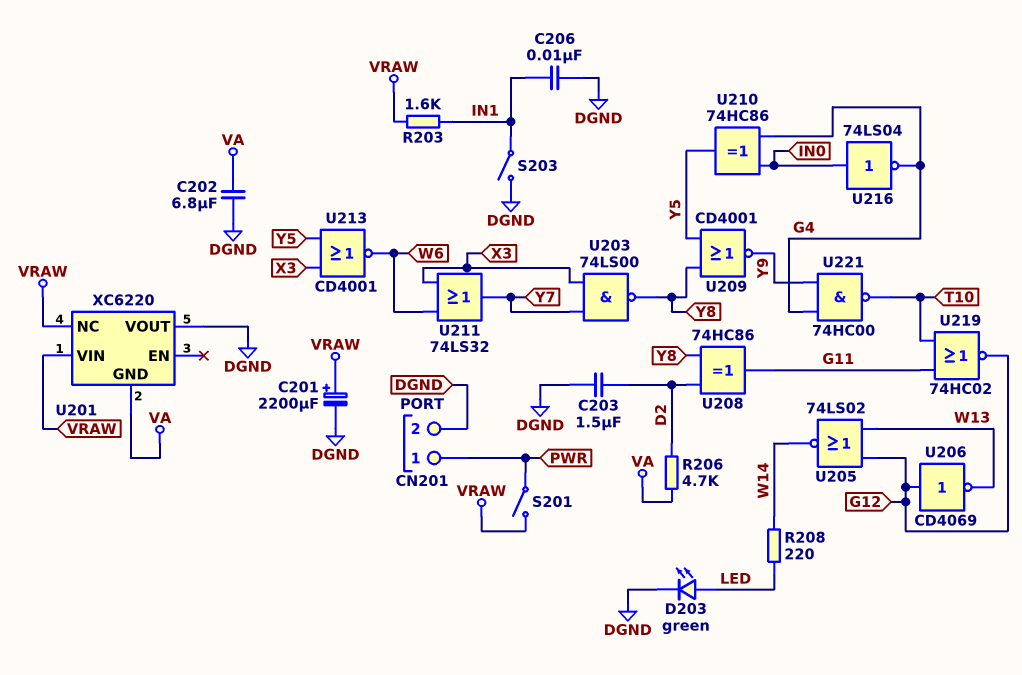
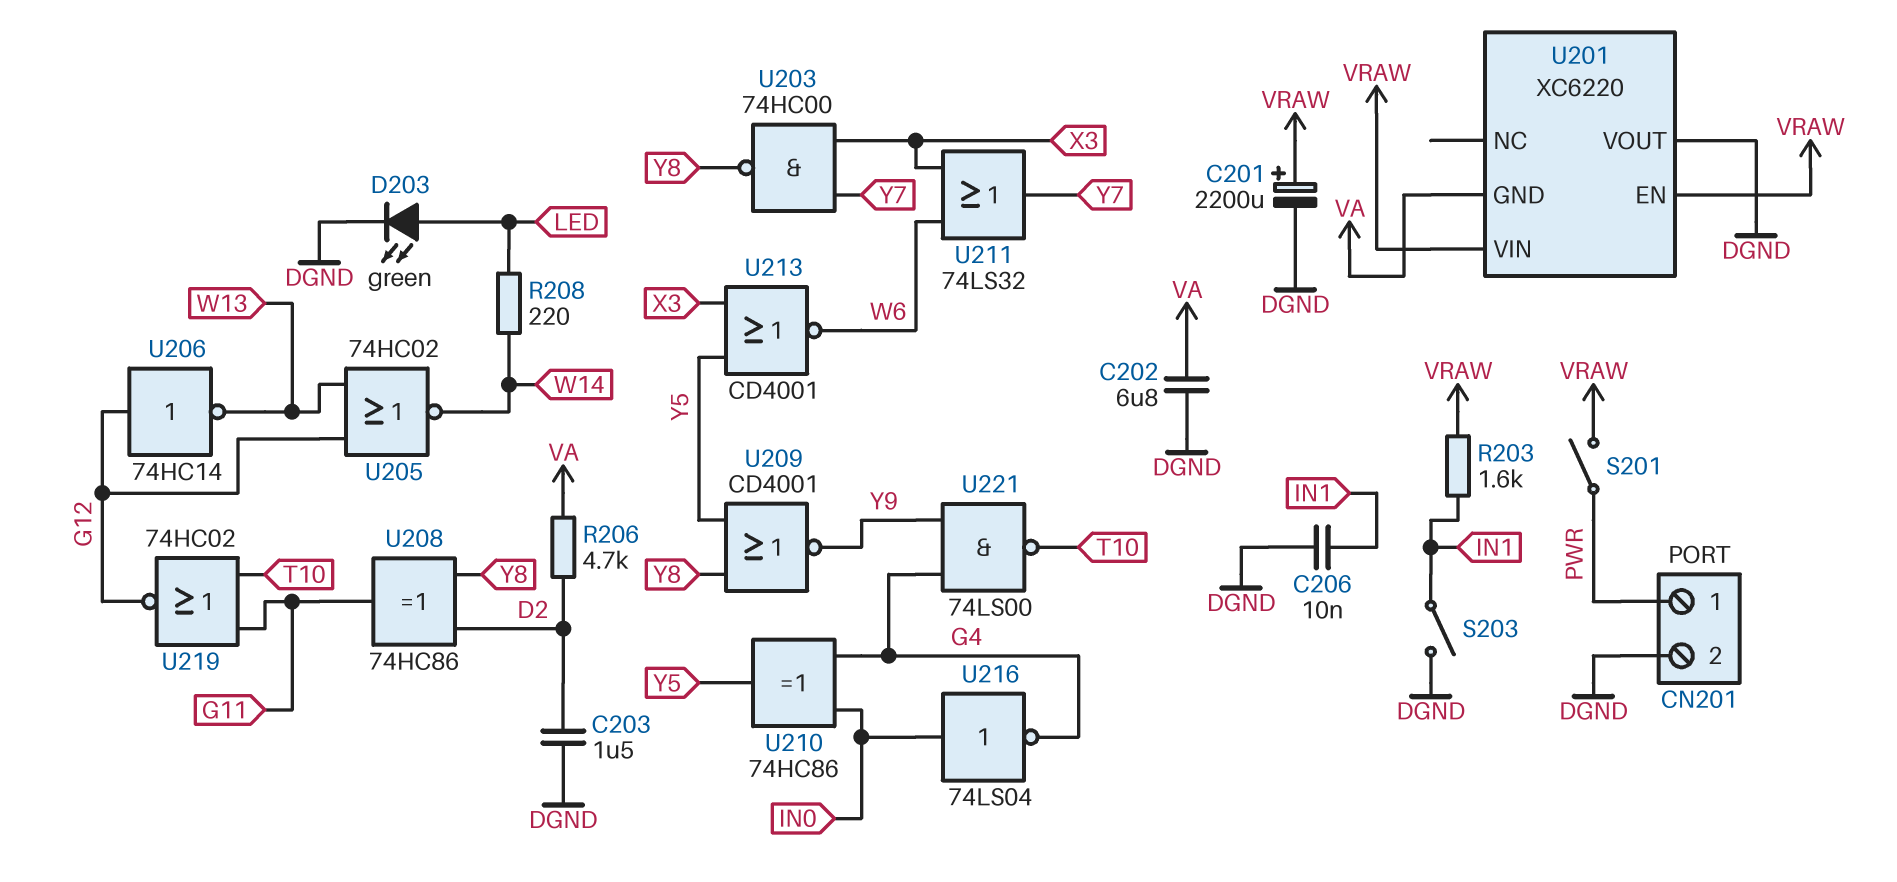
U201 pin EN: none -> VRAW
U201 pin NC: VRAW -> none
U203: NAND 74LS00 (in X3, in Y7, out Y8) -> NAND 74HC00 (in X3, in Y7, out Y8)
U205: NOR 74LS02 (in G12, in W13, out W14) -> NOR 74HC02 (in G12, in W13, out W14)
U206: NOT CD4069 (in G12, out W13) -> NOT 74HC14 (in G12, out W13)
U221: NAND 74HC00 (in G4, in Y9, out T10) -> NAND 74LS00 (in G4, in Y9, out T10)

